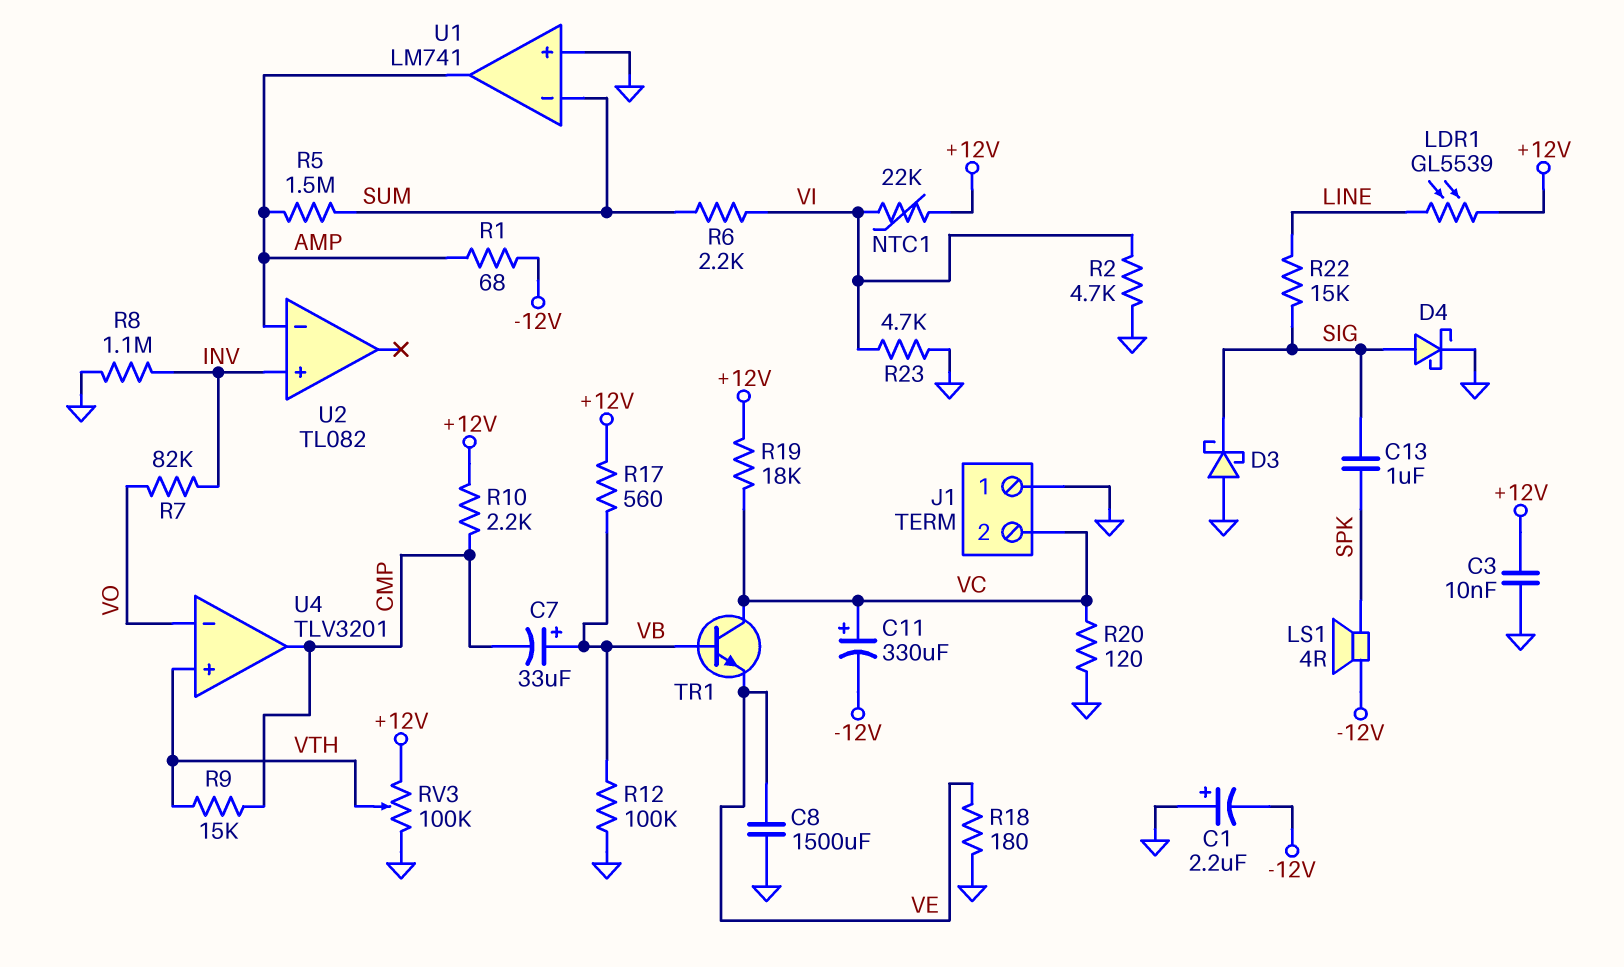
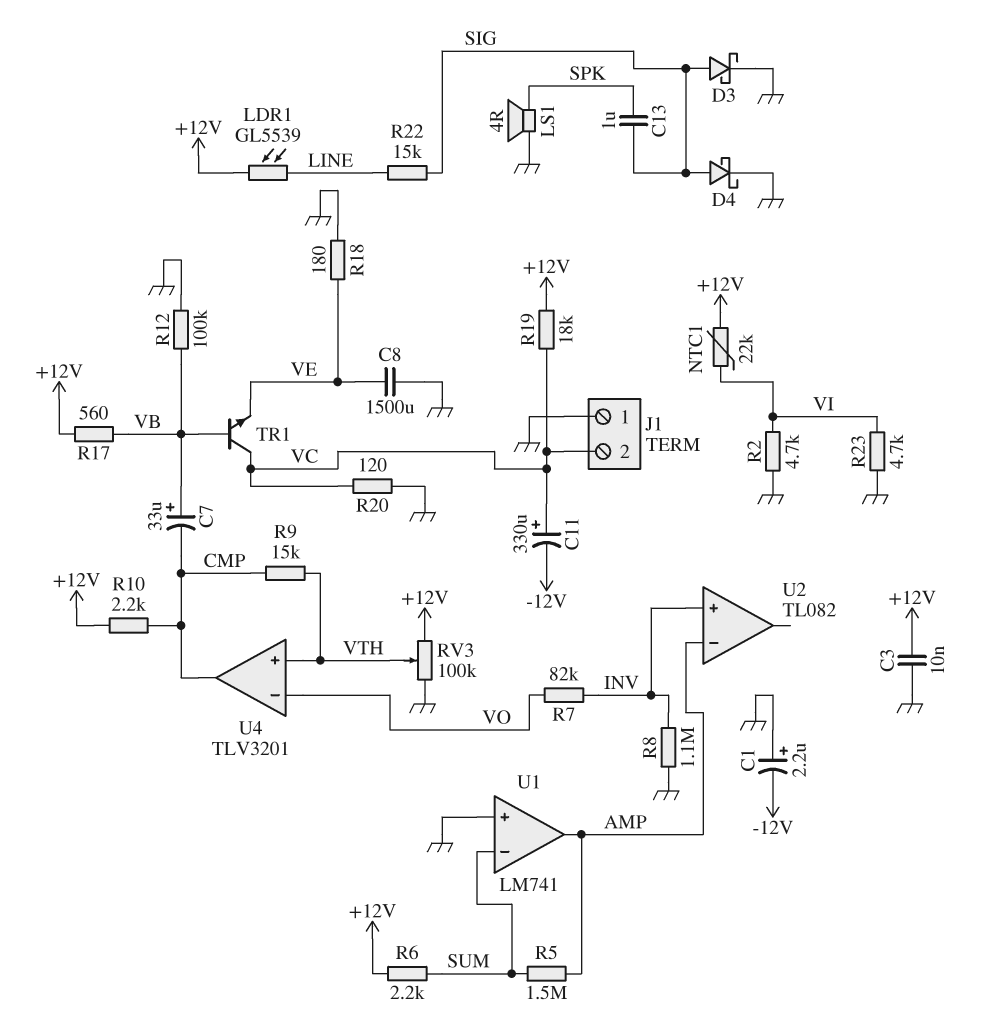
D3: schottky (A GND, K SIG) -> schottky (A SIG, K GND)
LS1: speaker 4R (-12V, SPK) -> speaker 4R (GND, SPK)
R1: 68 (-12V, AMP) -> none
R6: 2.2k (SUM, VI) -> 2.2k (+12V, SUM)

